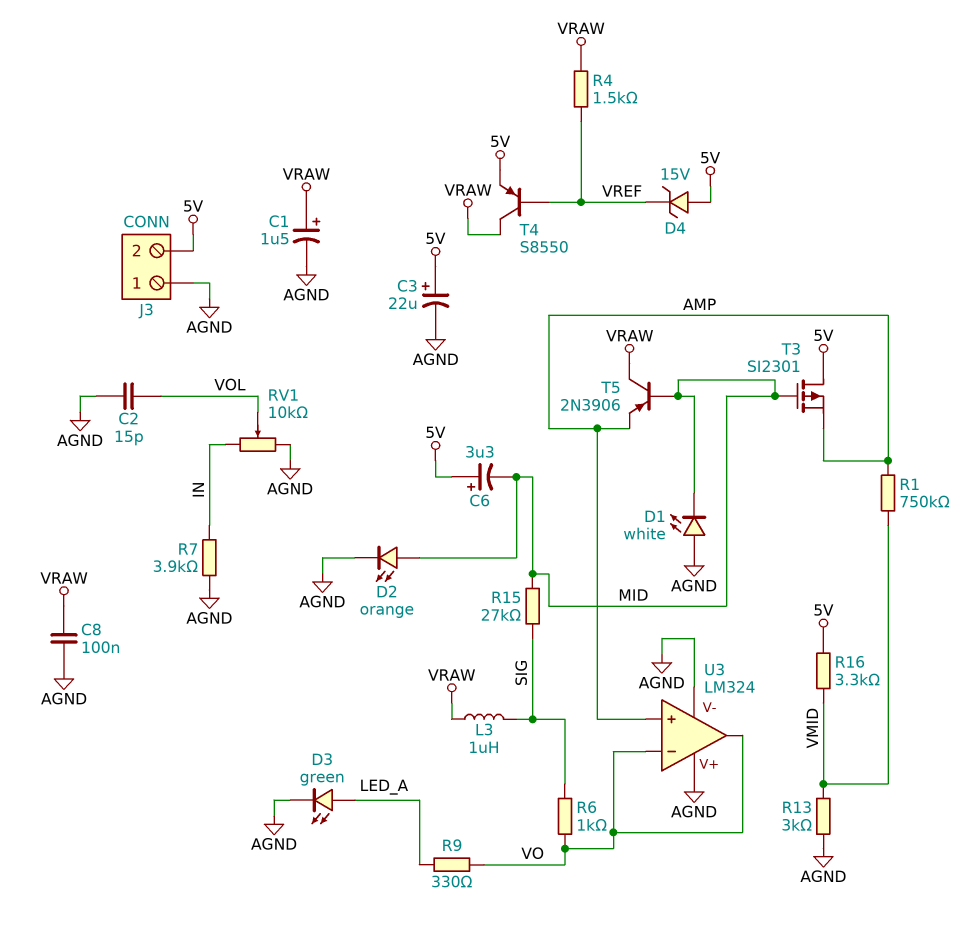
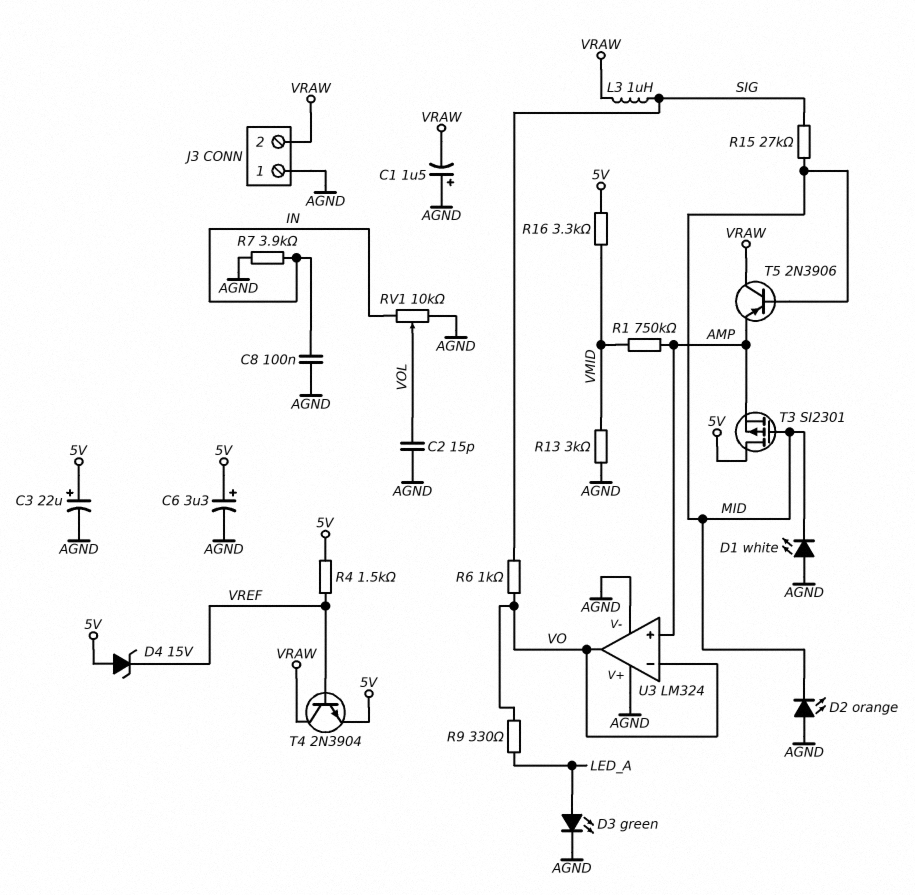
C1: 1.5uF (plus VRAW, minus AGND) -> 1.5uF (plus AGND, minus VRAW)
C6: 3.3uF (plus 5V, minus MID) -> 3.3uF (plus 5V, minus AGND)
C8: 100nF (AGND, VRAW) -> 100nF (AGND, IN)
D2: LED orange (A MID, K AGND) -> LED orange (A AGND, K MID)
J3 pin 2: 5V -> VRAW
R4: 1.5k (VRAW, VREF) -> 1.5k (5V, VREF)
T4: PNP S8550 (B VREF, C VRAW, E 5V) -> NPN 2N3904 (B VREF, C VRAW, E 5V)

